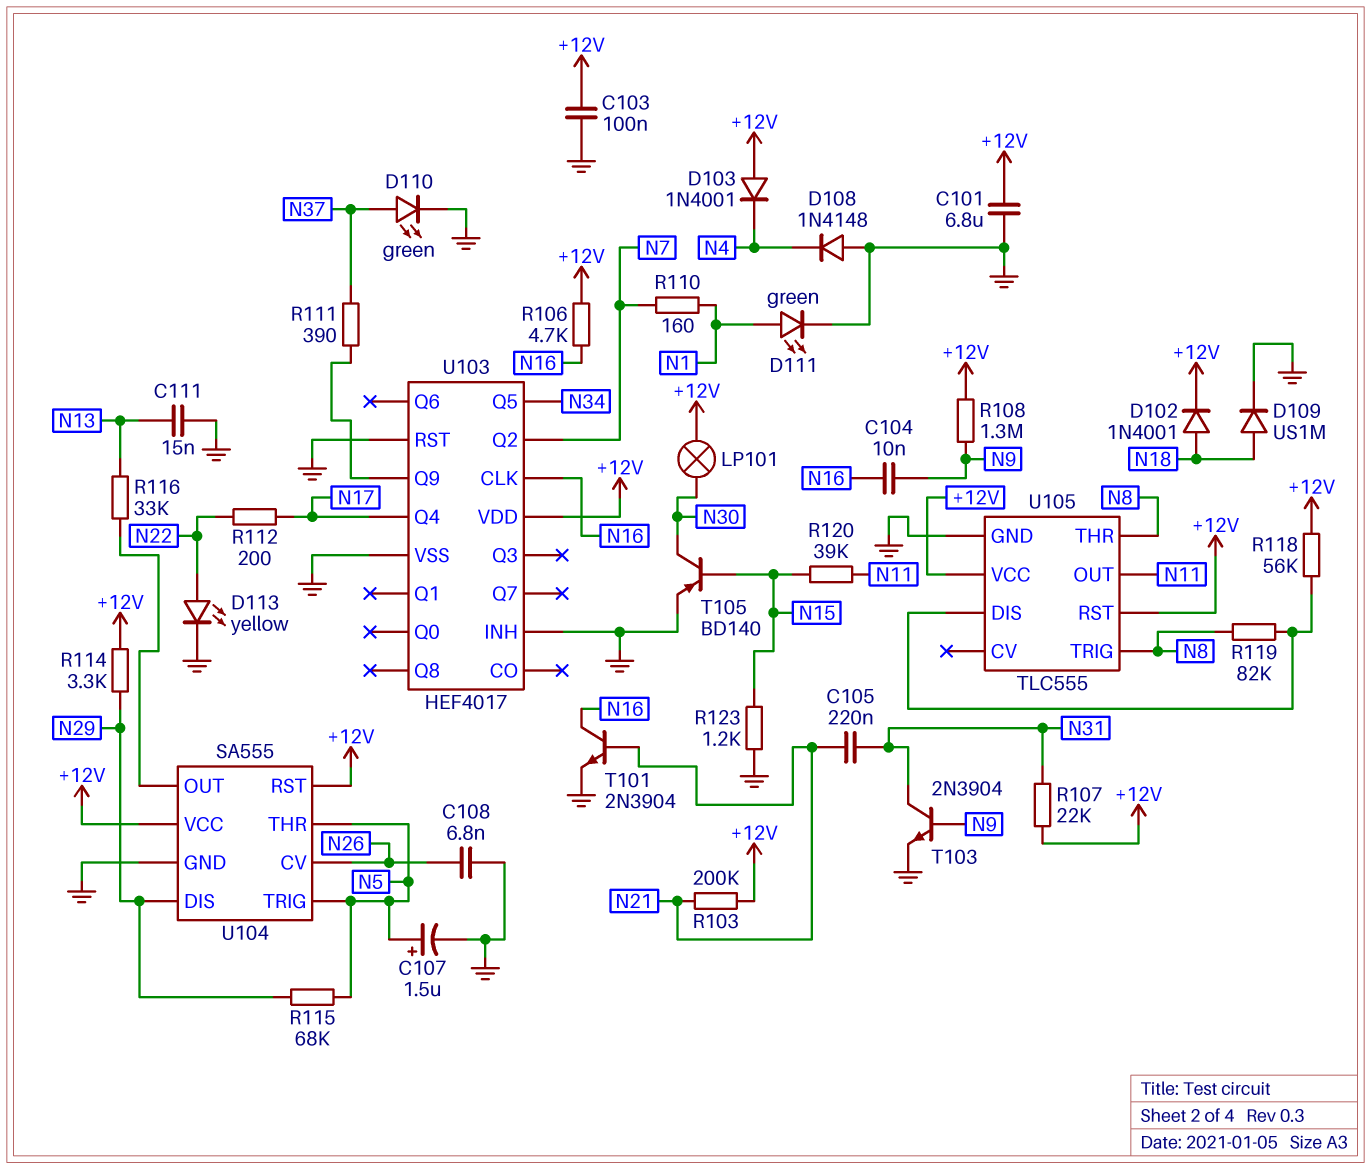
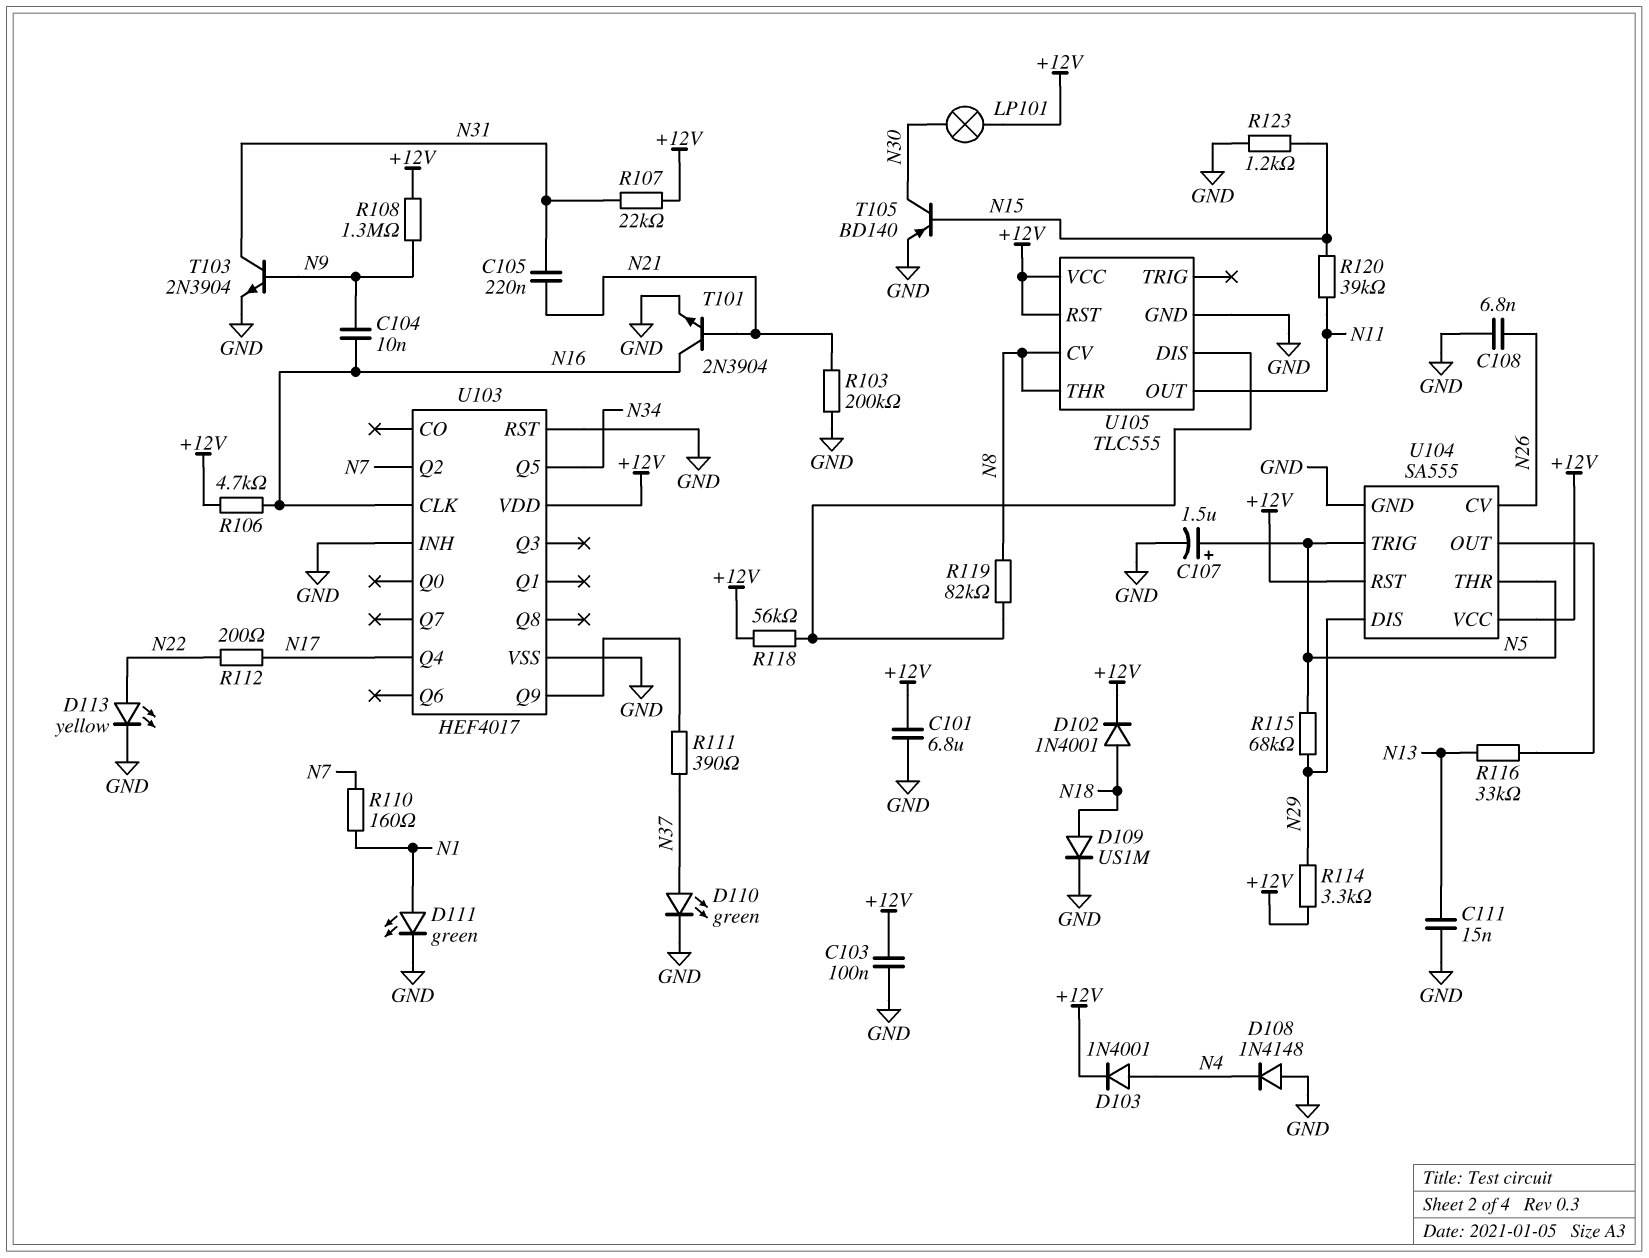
D103: diode 1N4001 (A +12V, K N4) -> diode 1N4001 (A N4, K +12V)
R103: 200k (+12V, N21) -> 200k (GND, N21)
U105 pin CV: none -> N8
U105 pin TRIG: N8 -> none

